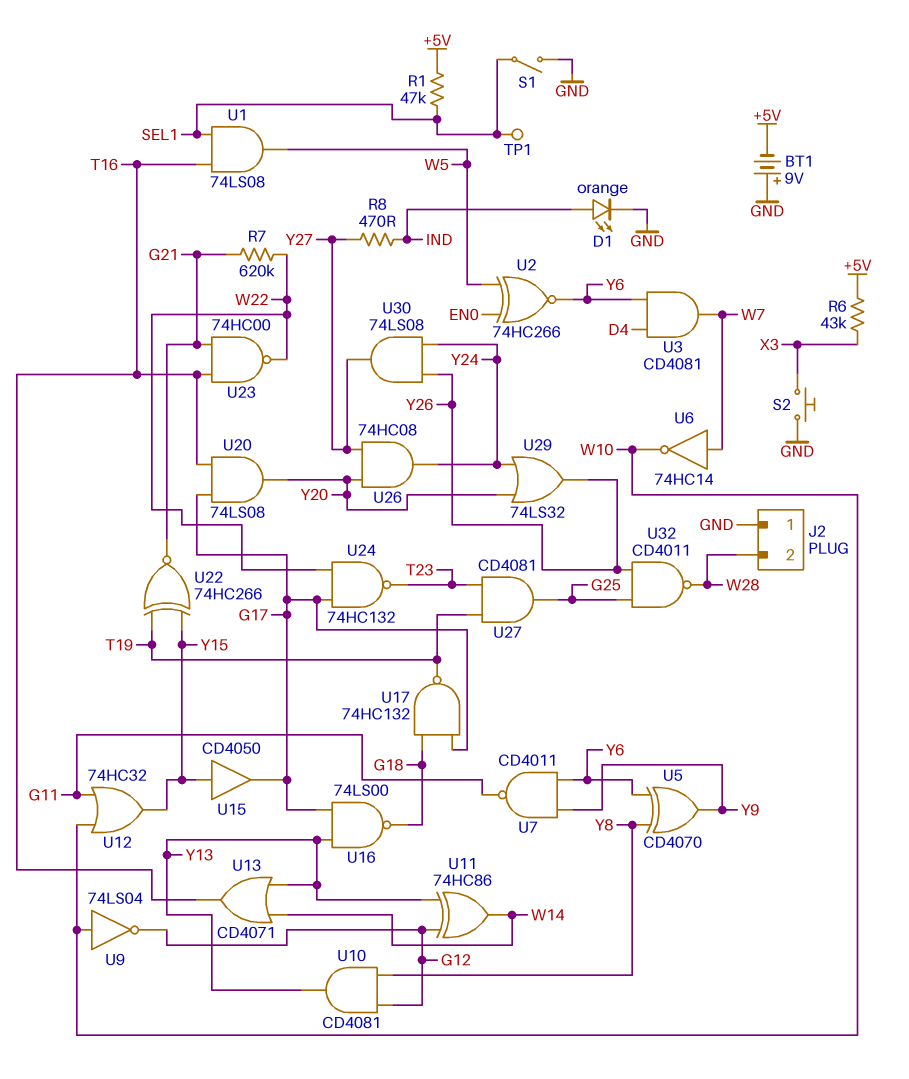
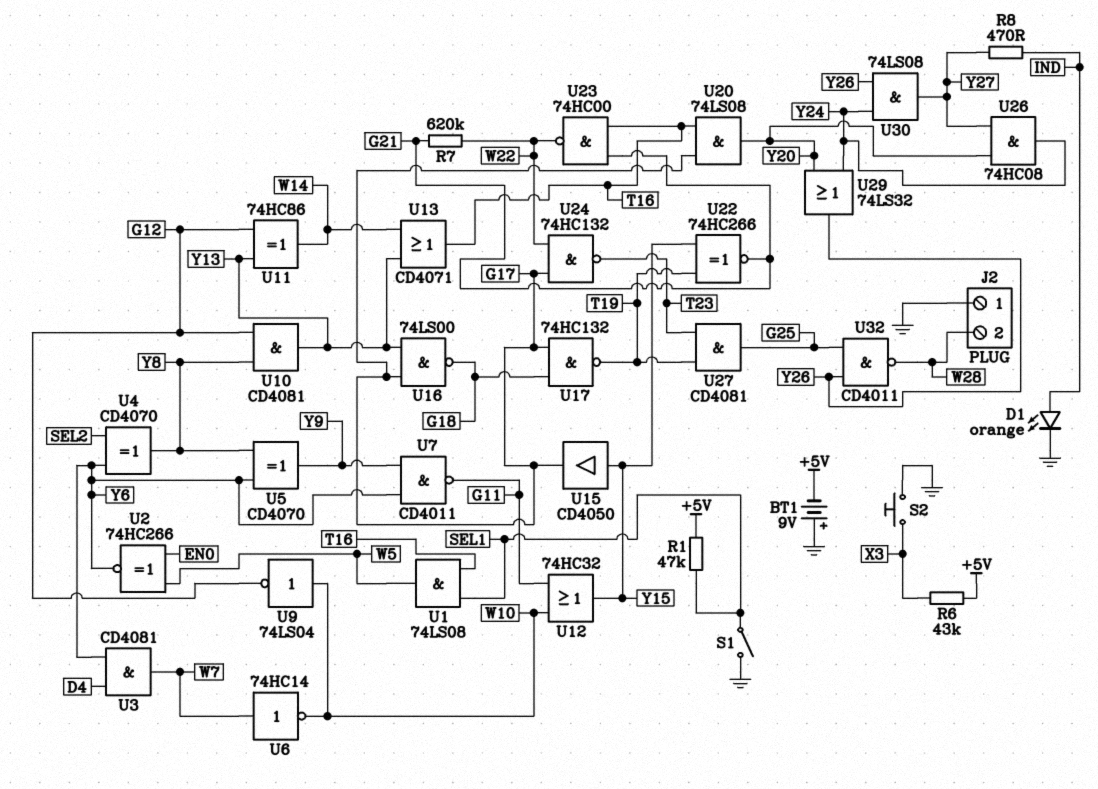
TP1: test point (SEL1) -> none
U4: none -> XOR CD4070 (in SEL2, in Y6, out Y8)

